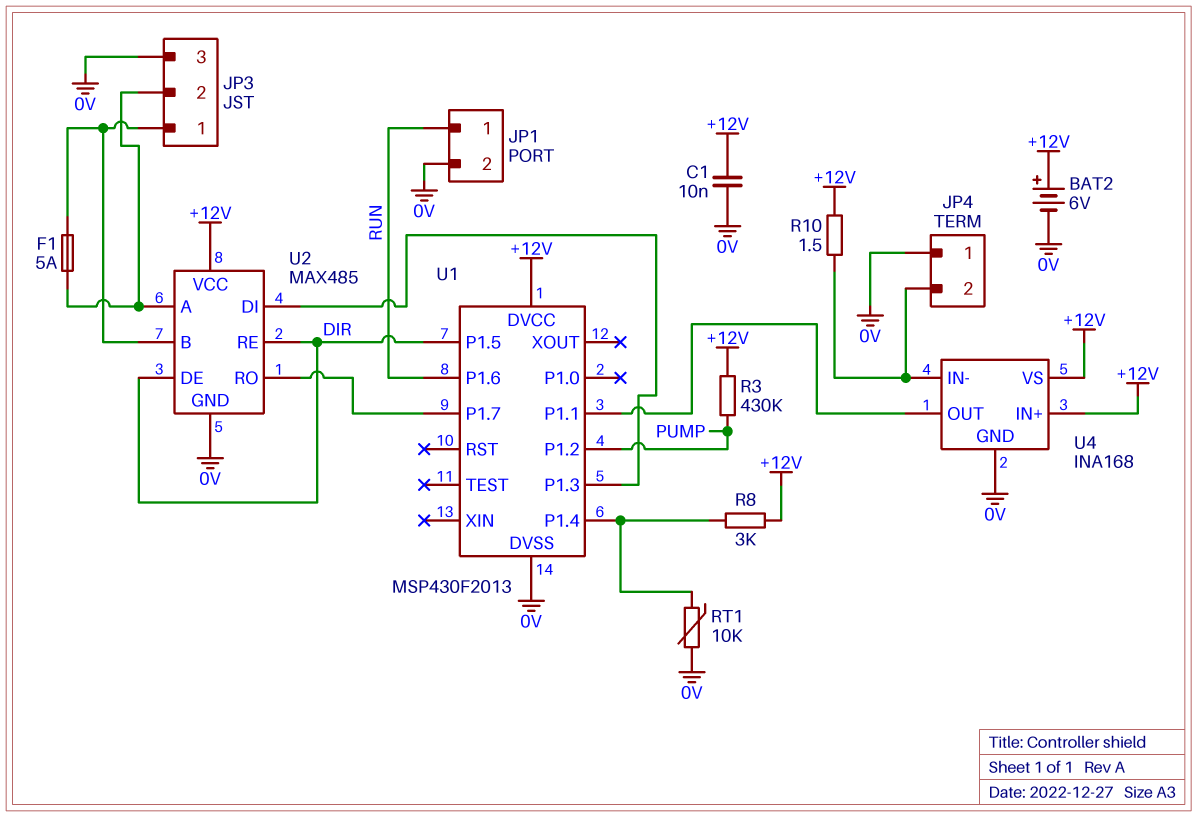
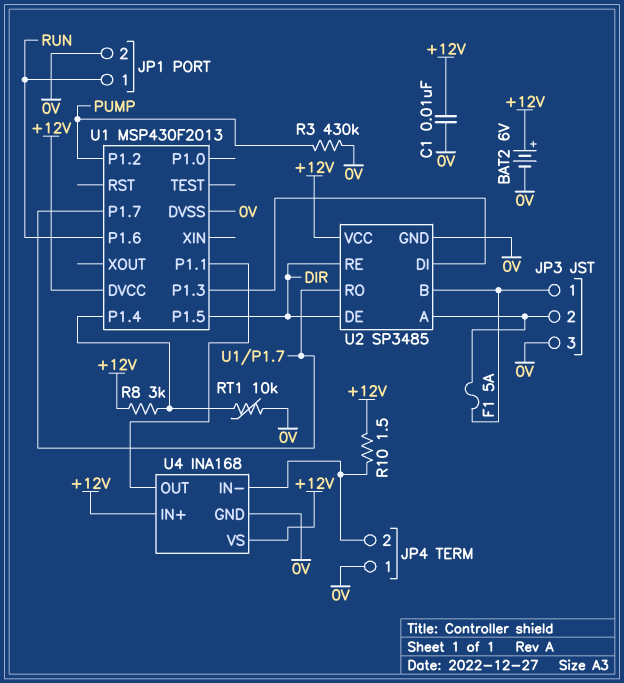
R3: 430k (+12V, PUMP) -> 430k (0V, PUMP)
U2: MAX485 -> SP3485

